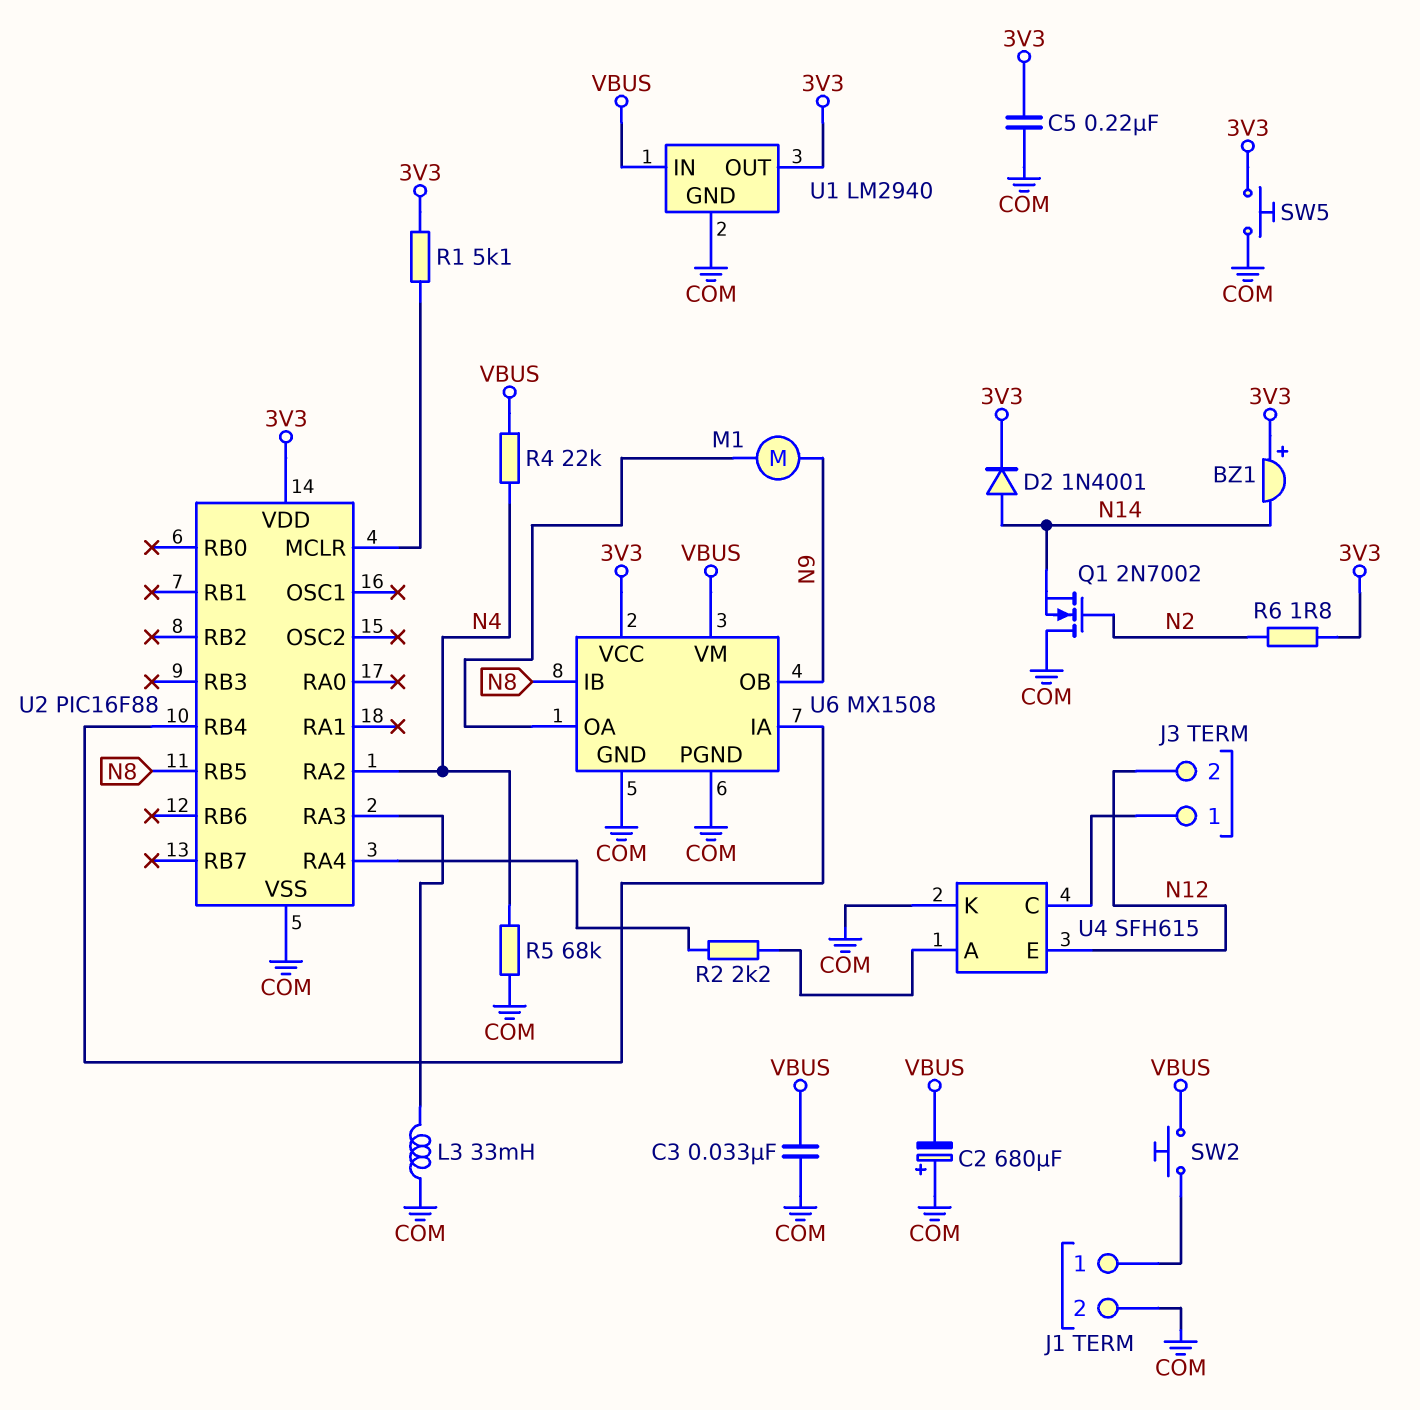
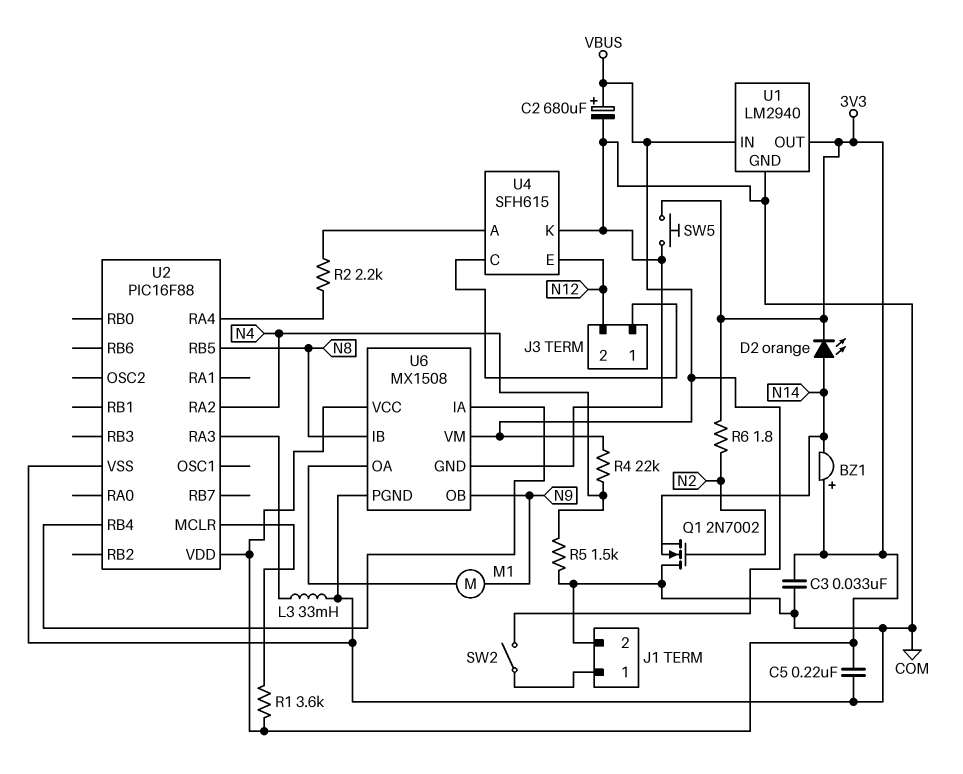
C2: 680uF (plus COM, minus VBUS) -> 680uF (plus VBUS, minus COM)
C3: 33nF (COM, VBUS) -> 33nF (3V3, COM)
D2: diode 1N4001 (A N14, K 3V3) -> LED orange (A N14, K 3V3)
R1: 5.1k (3V3, U2/MCLR) -> 3.6k (3V3, U2/MCLR)
R5: 68k (COM, N4) -> 1.5k (COM, N4)
SW2: button (J1/1, VBUS) -> switch (J1/1, VBUS)

